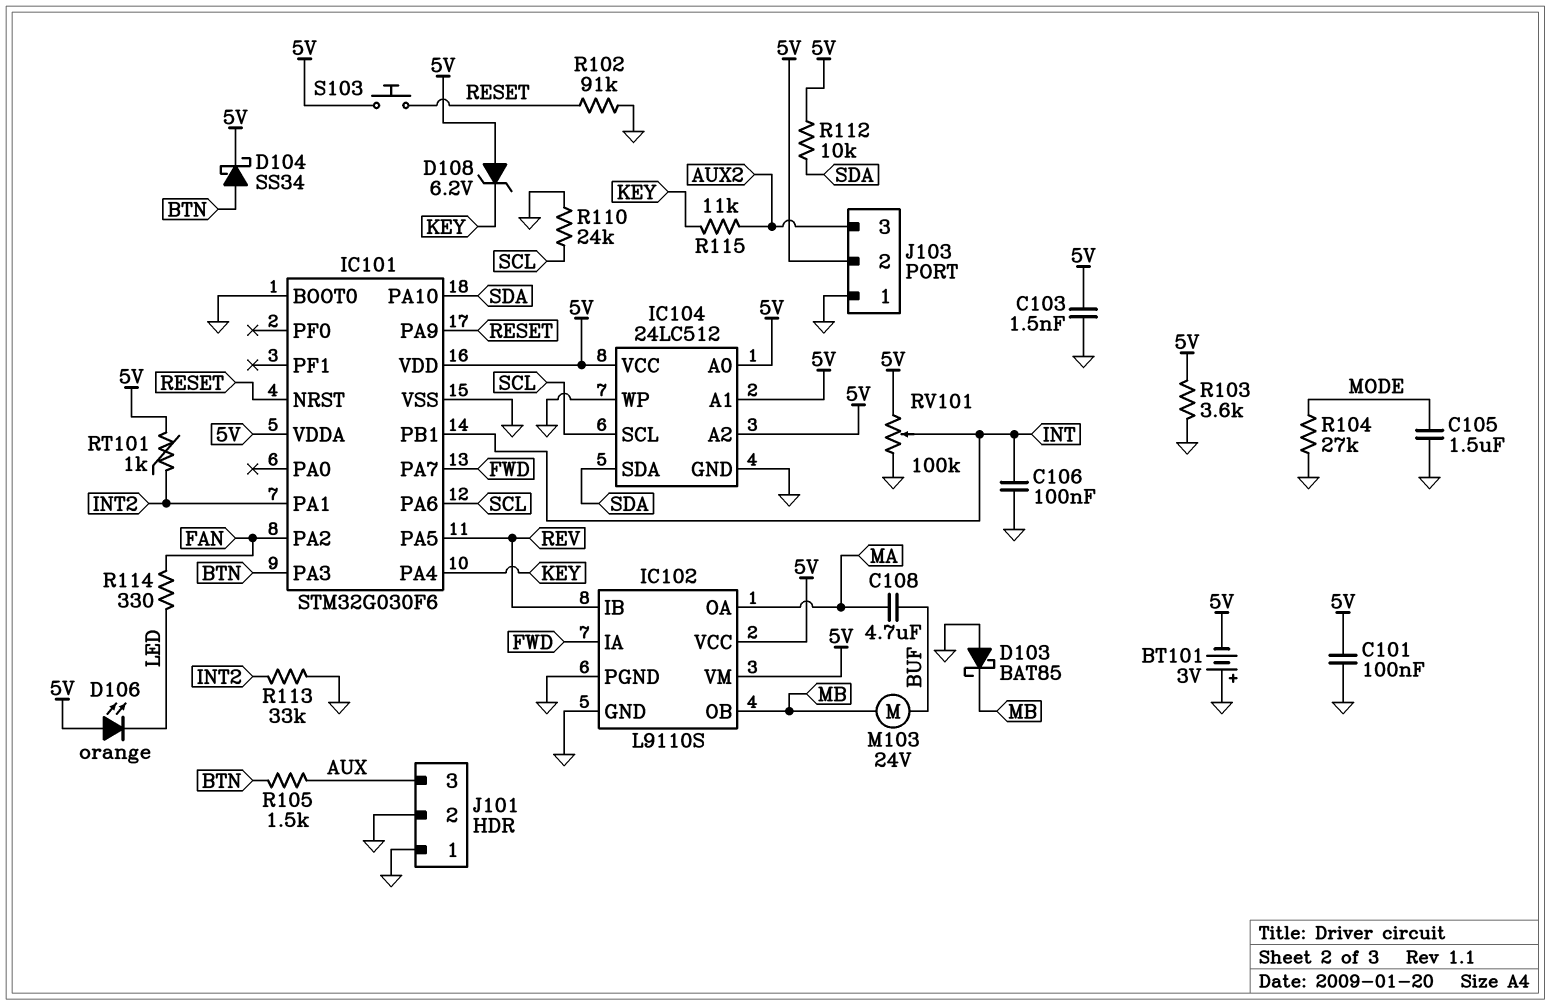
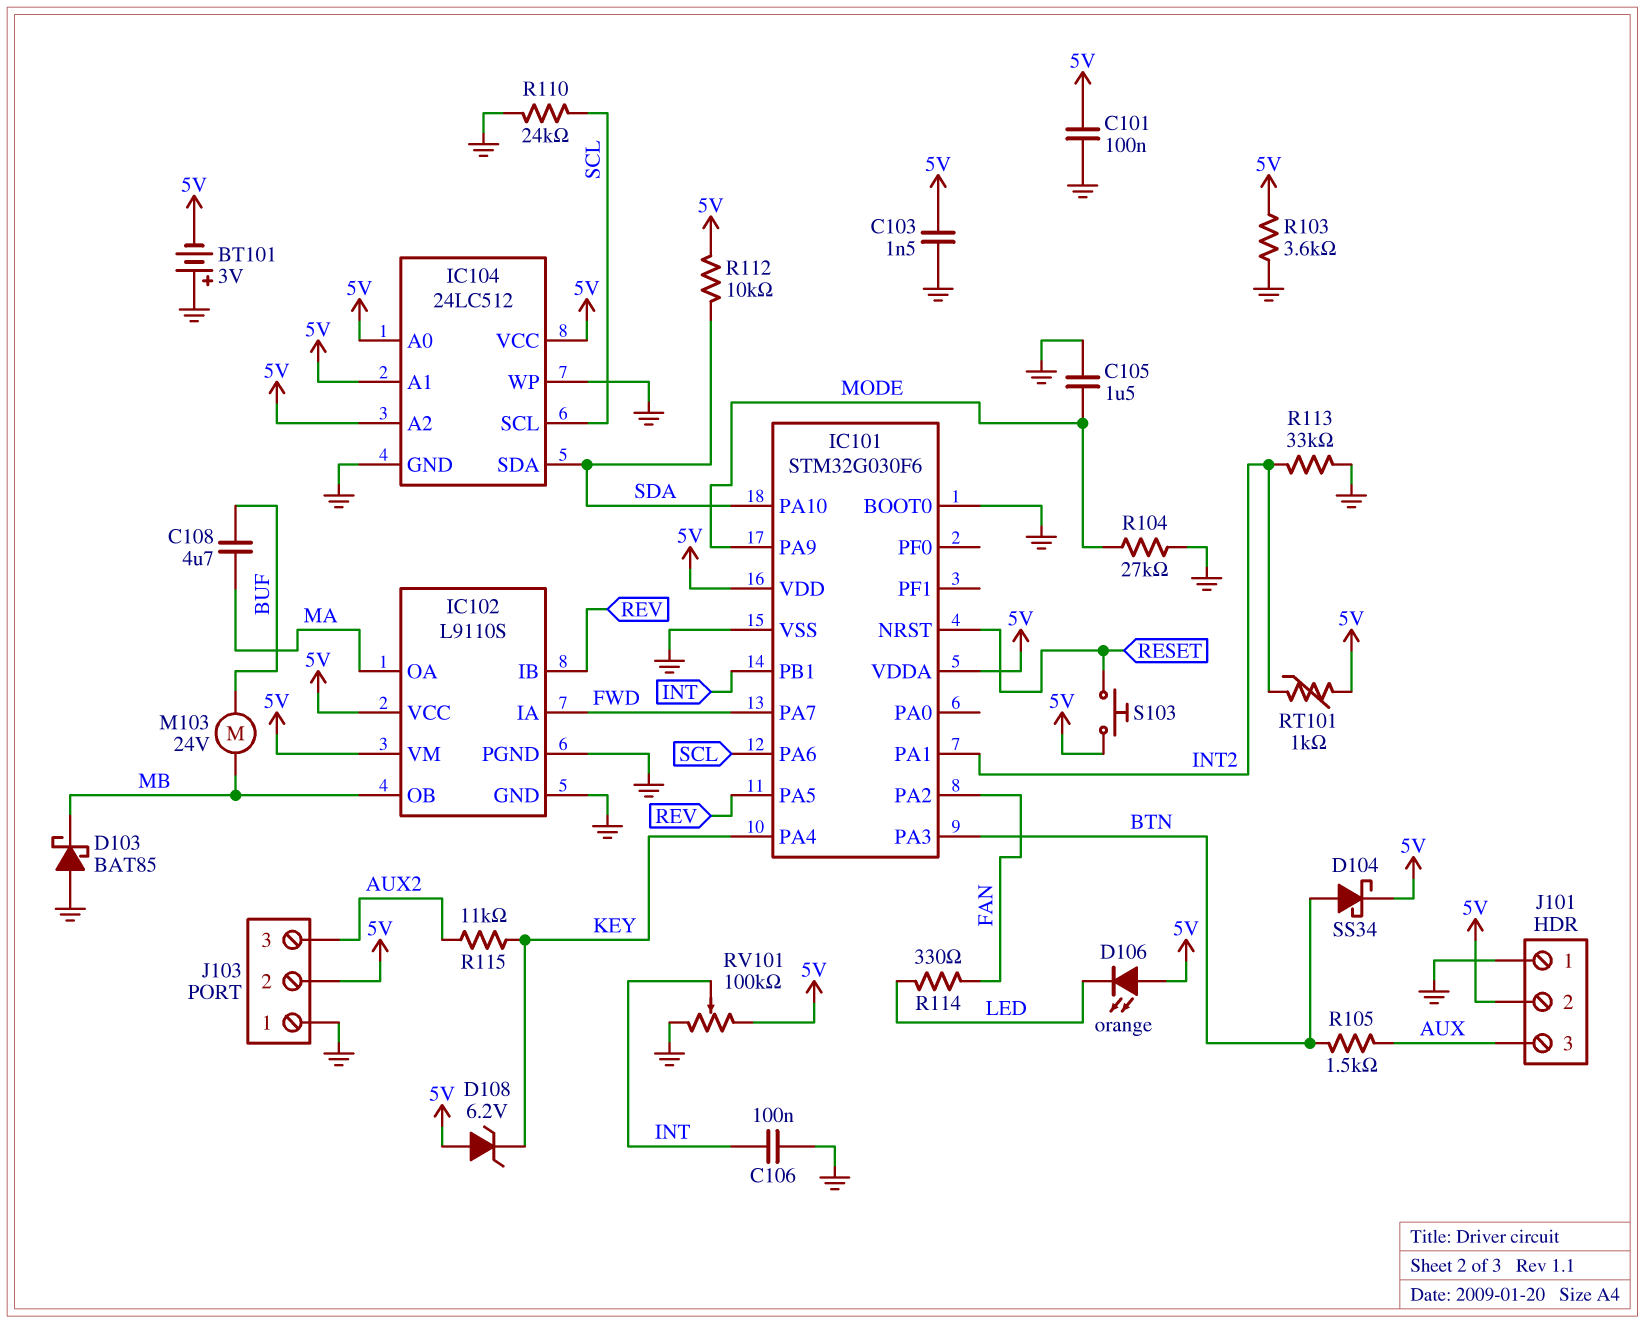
IC101 pin PA9: RESET -> MODE
J101 pin 2: GND -> 5V
R102: 91k (GND, RESET) -> none

